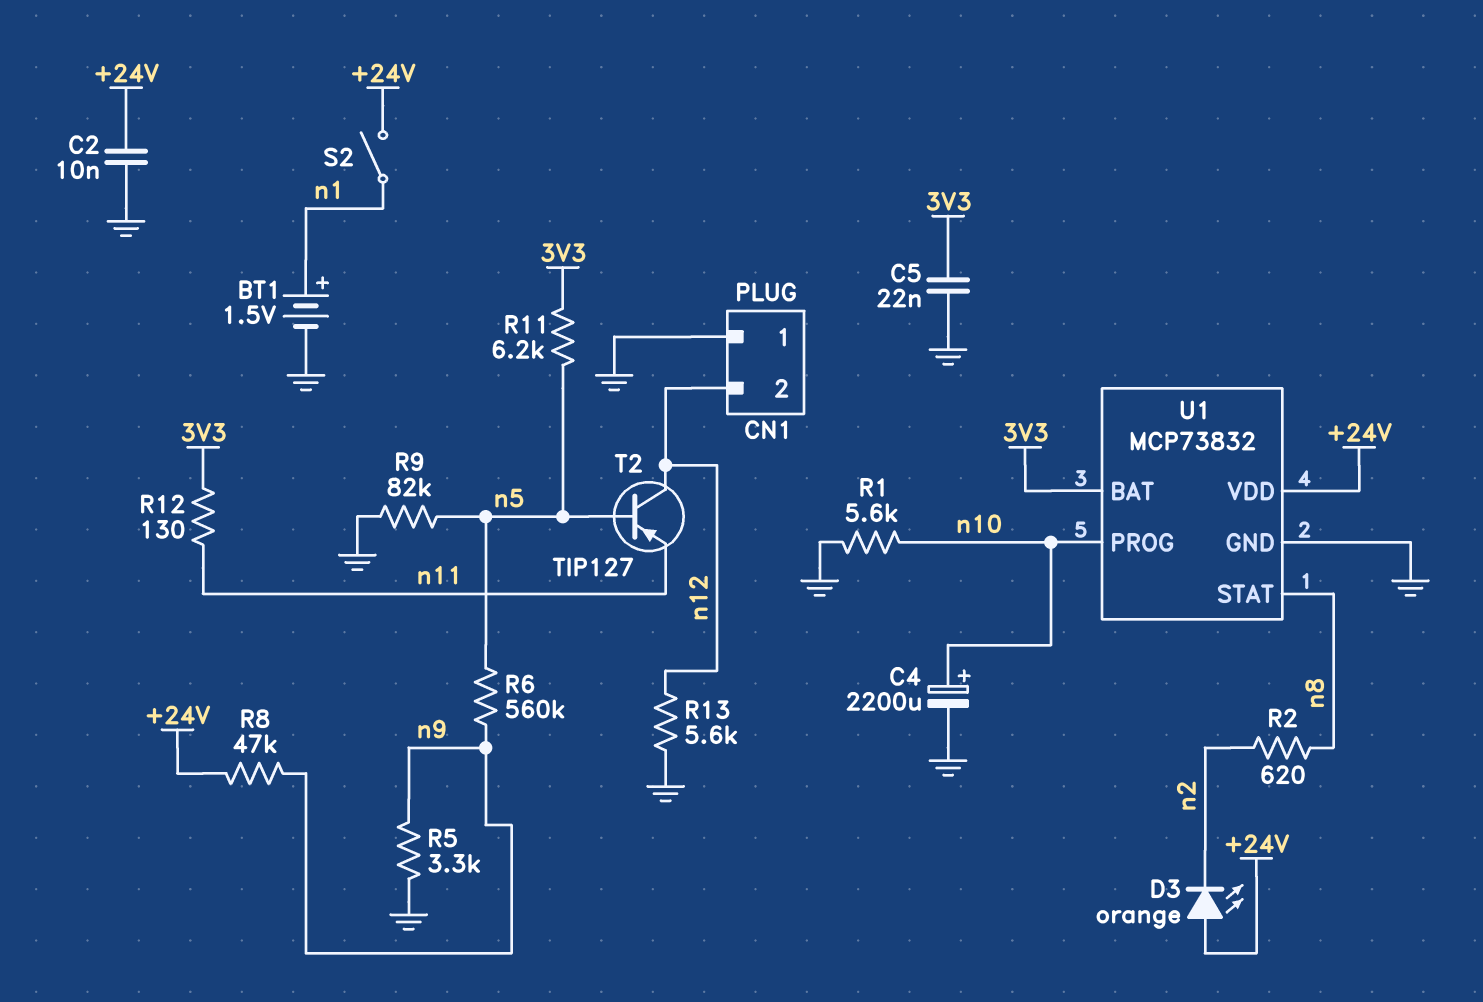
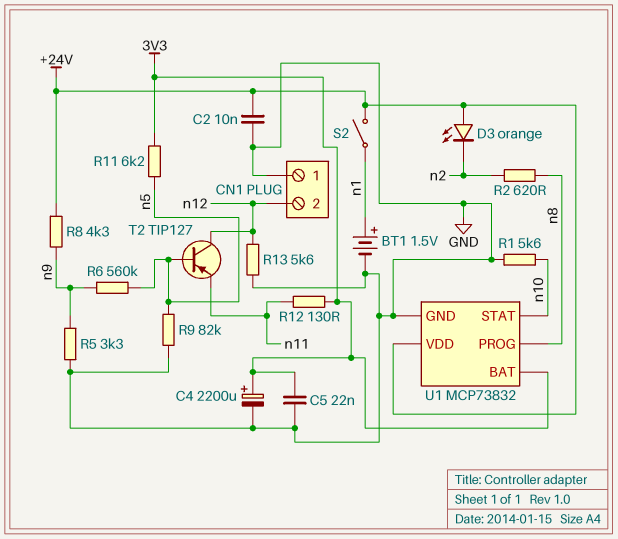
C4: 2200uF (plus n10, minus GND) -> 2200uF (plus 3V3, minus GND)
R8: 47k (+24V, n9) -> 4.3k (+24V, n9)
U1 pin PROG: n10 -> n8
U1 pin STAT: n8 -> n10

